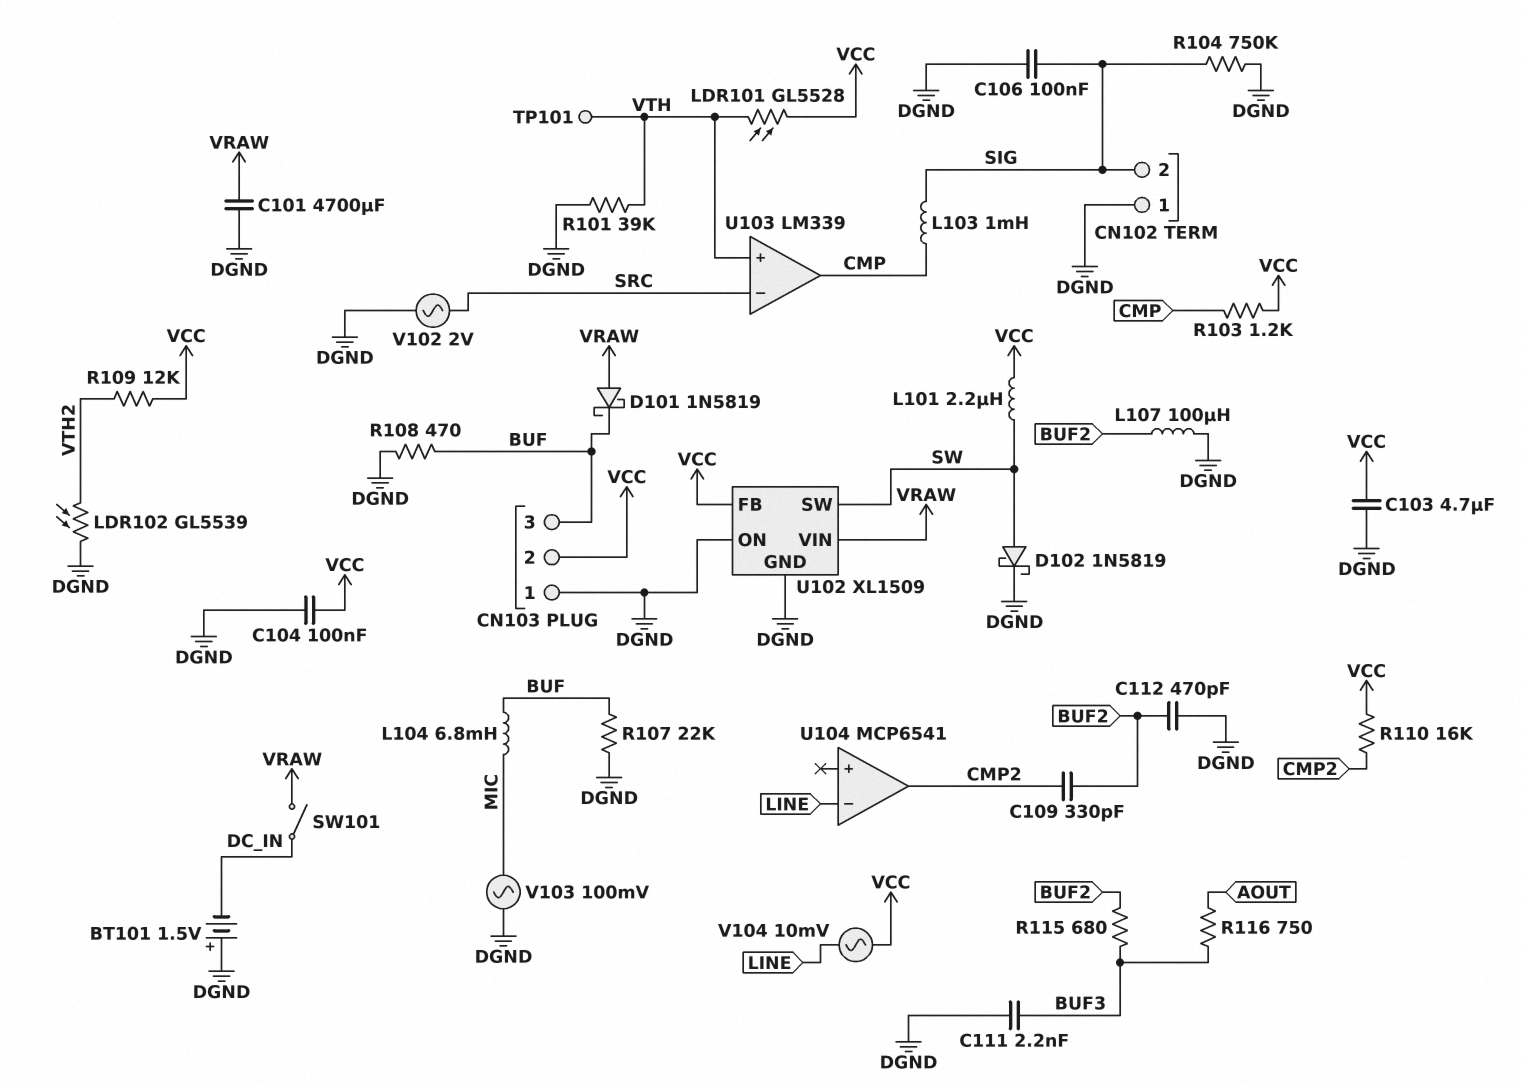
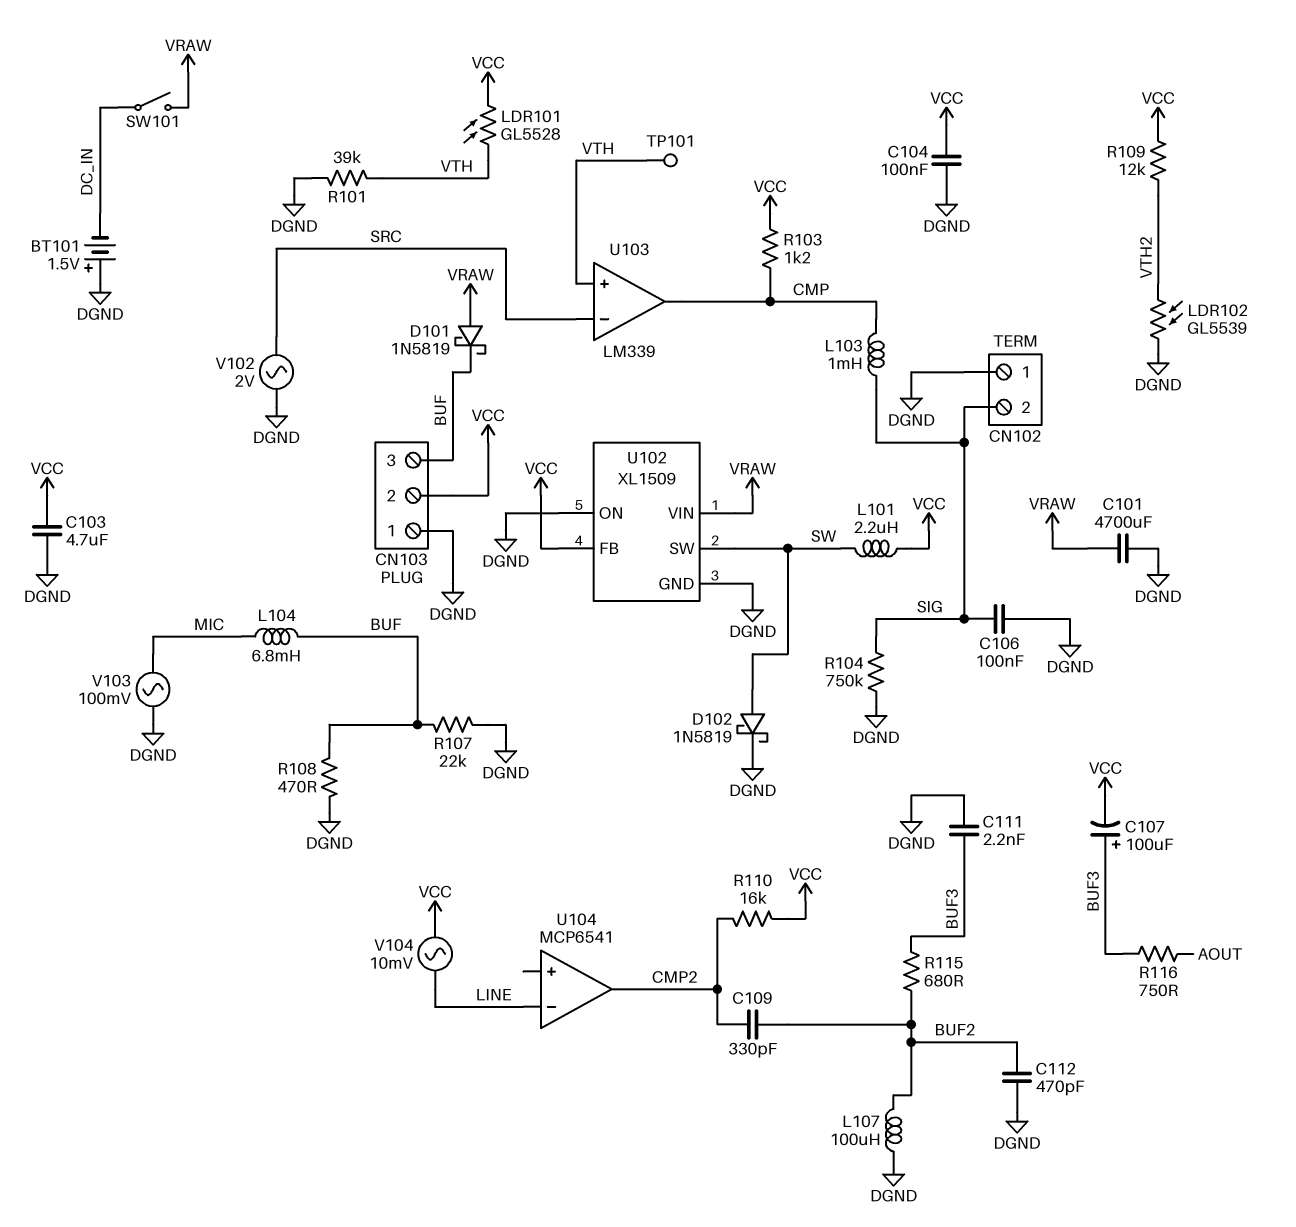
C107: none -> 100uF (plus BUF3, minus VCC)

